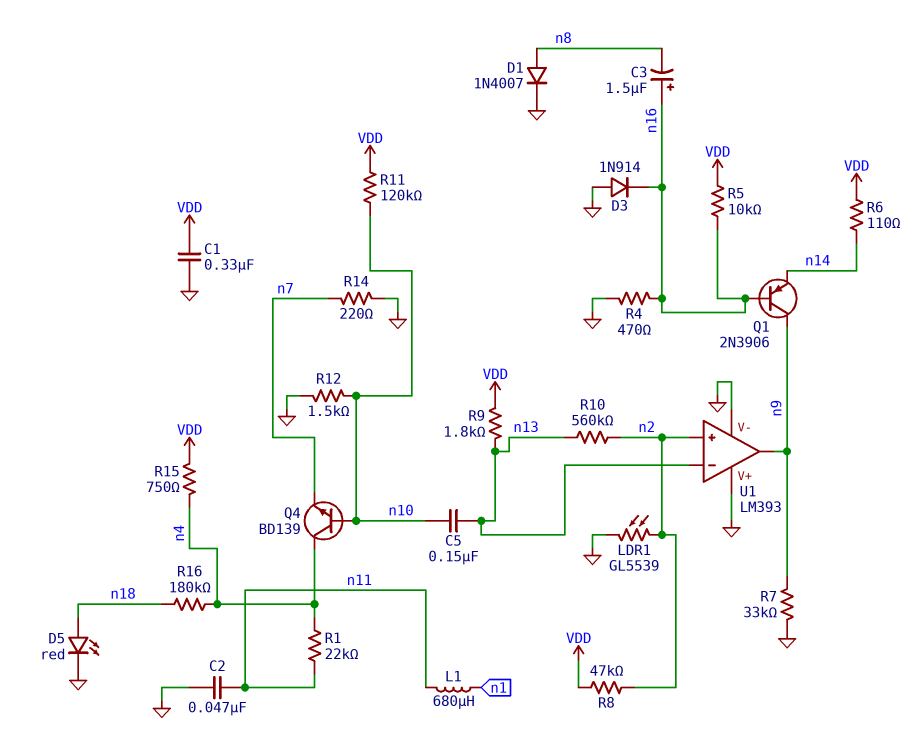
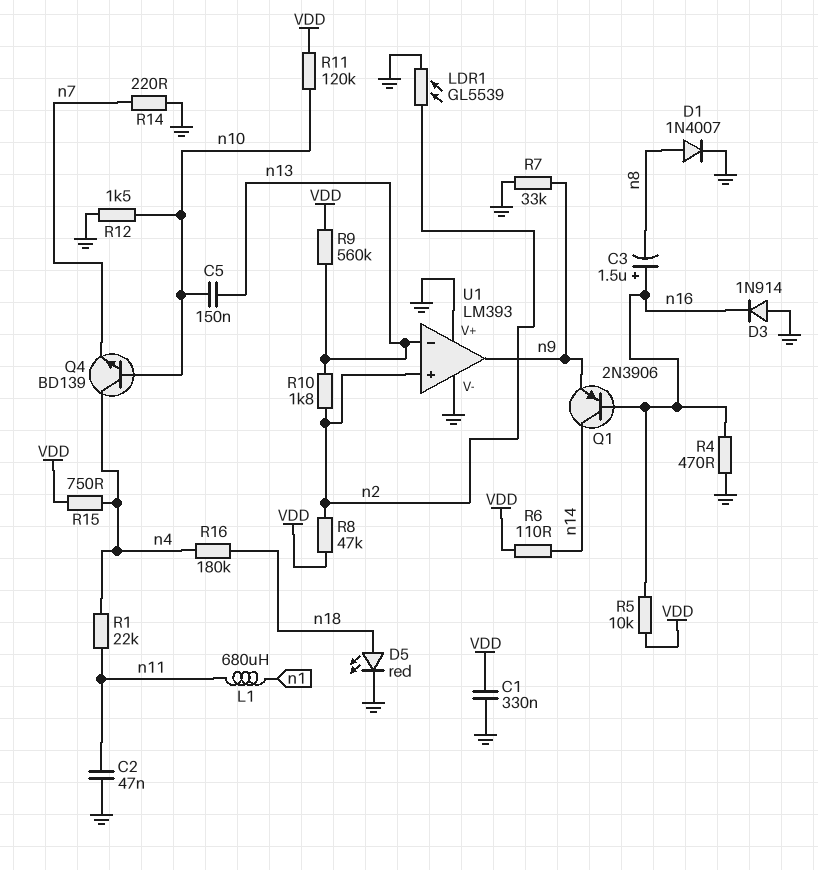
Q1: PNP 2N3906 (B n16, C n9, E n14) -> PNP 2N3906 (B n16, C n14, E n9)
R9: 1.8k (VDD, n13) -> 560k (VDD, n13)
R10: 560k (n2, n13) -> 1.8k (n2, n13)

